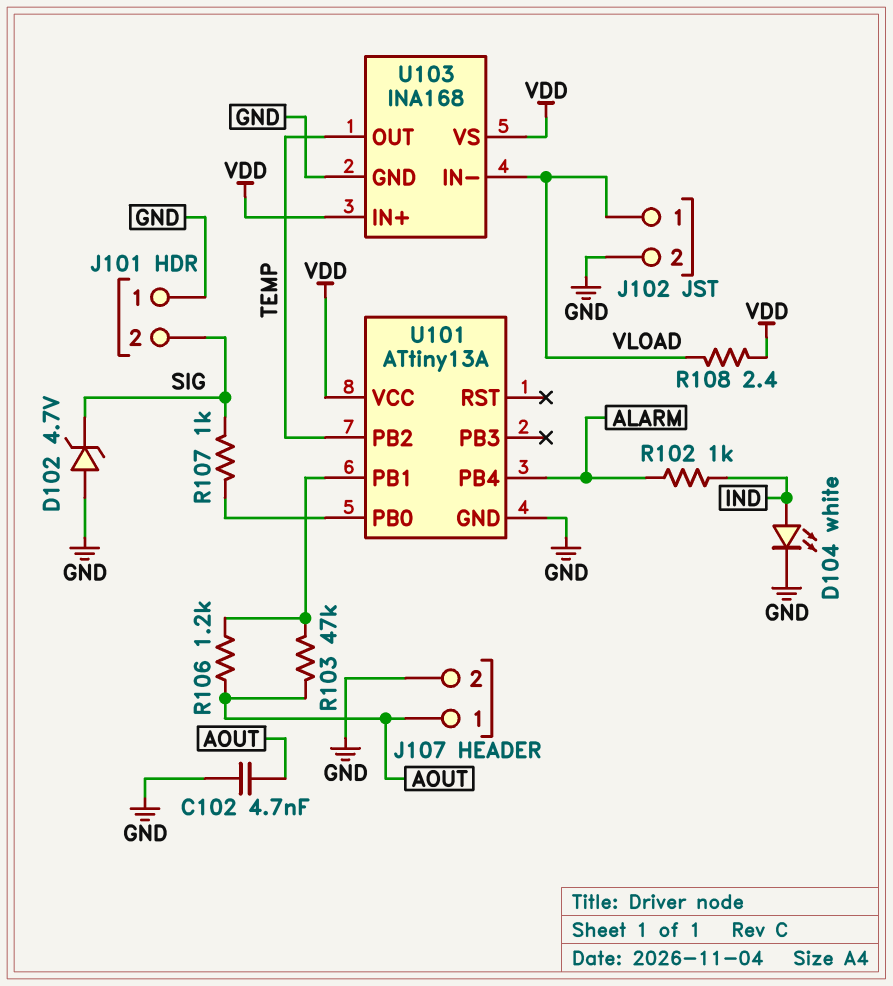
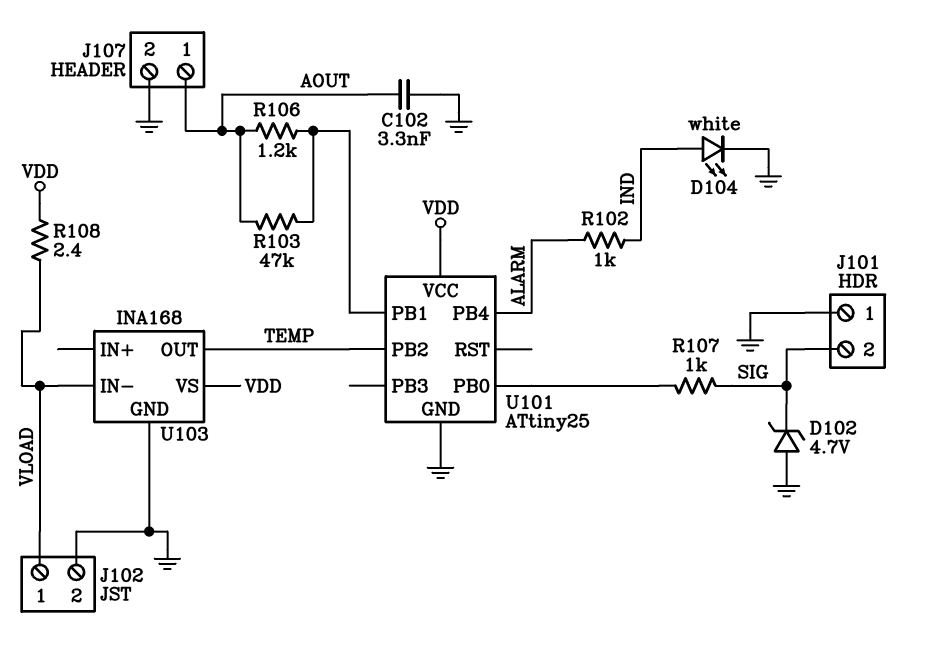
C102: 4.7nF (AOUT, GND) -> 3.3nF (AOUT, GND)
U101: ATtiny13A -> ATtiny25
U103 pin IN+: VDD -> none

